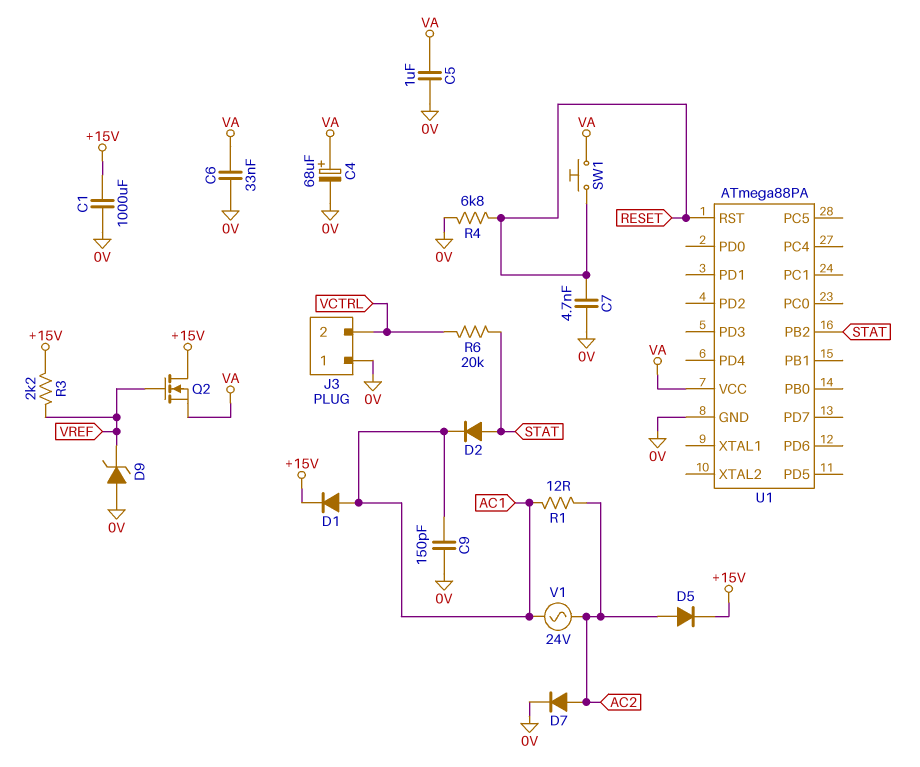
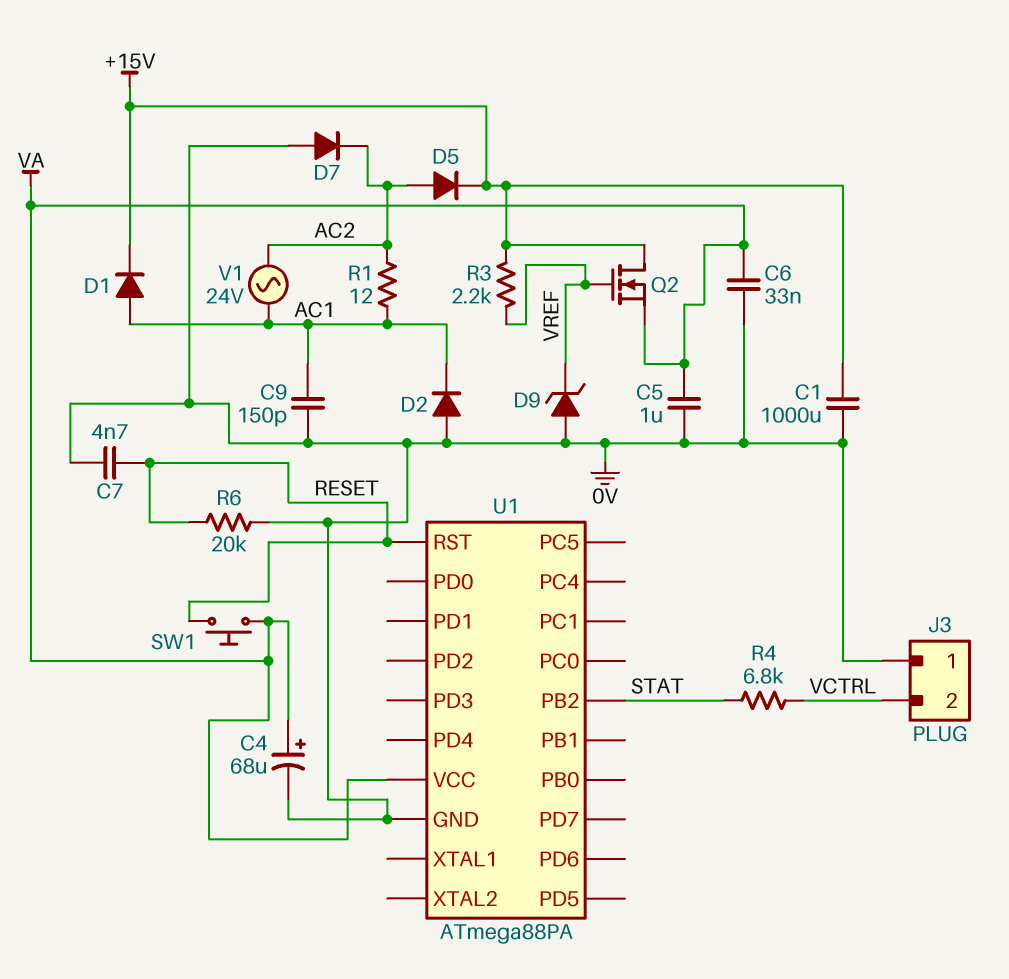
D2: diode (A STAT, K AC1) -> diode (A 0V, K AC1)
D7: diode (A AC2, K 0V) -> diode (A 0V, K AC2)
R4: 6.8k (0V, RESET) -> 6.8k (STAT, VCTRL)
R6: 20k (STAT, VCTRL) -> 20k (0V, RESET)

